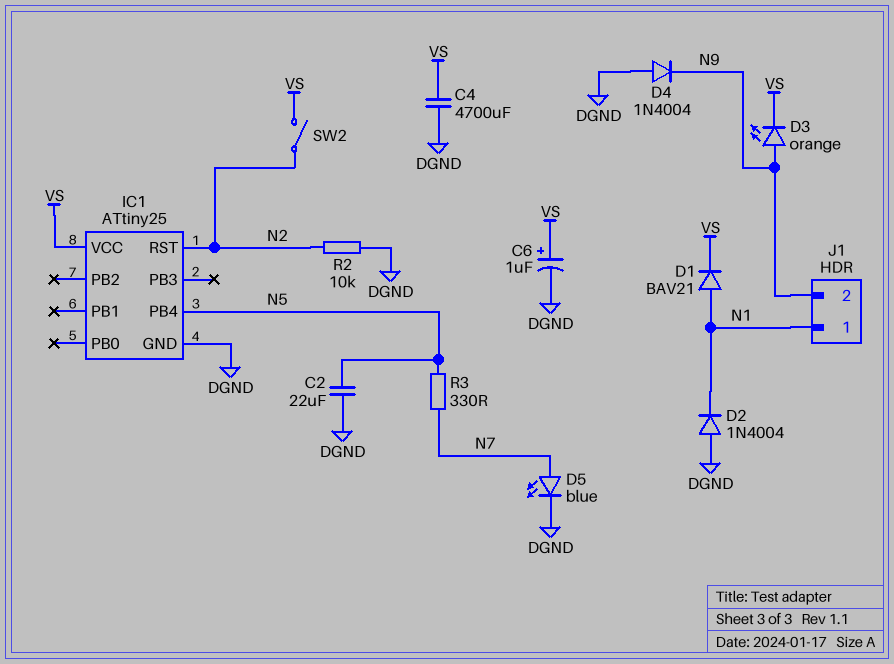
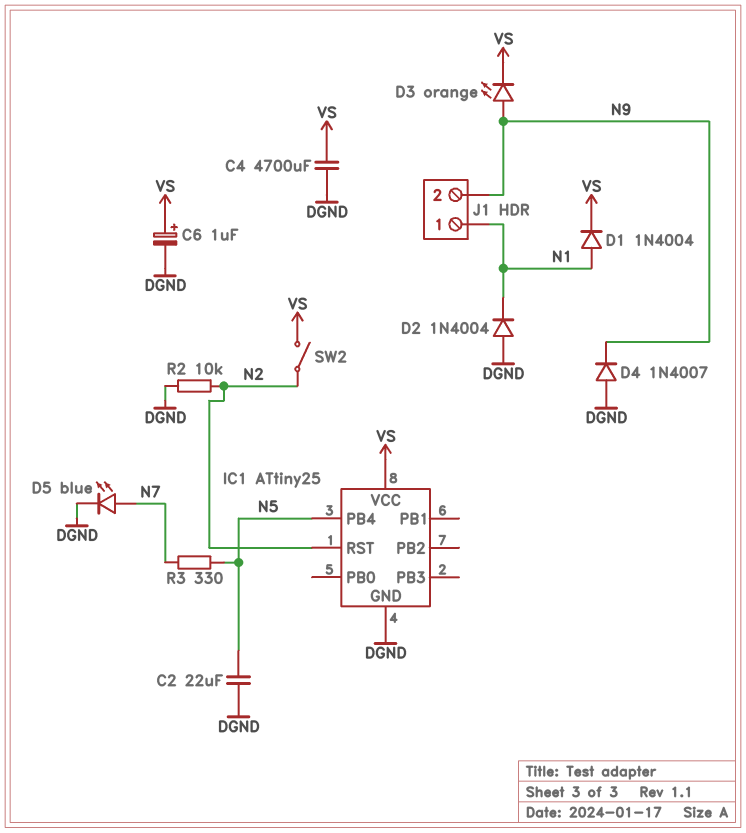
D1: diode BAV21 (A N1, K VS) -> diode 1N4004 (A N1, K VS)
D4: diode 1N4004 (A DGND, K N9) -> diode 1N4007 (A DGND, K N9)

